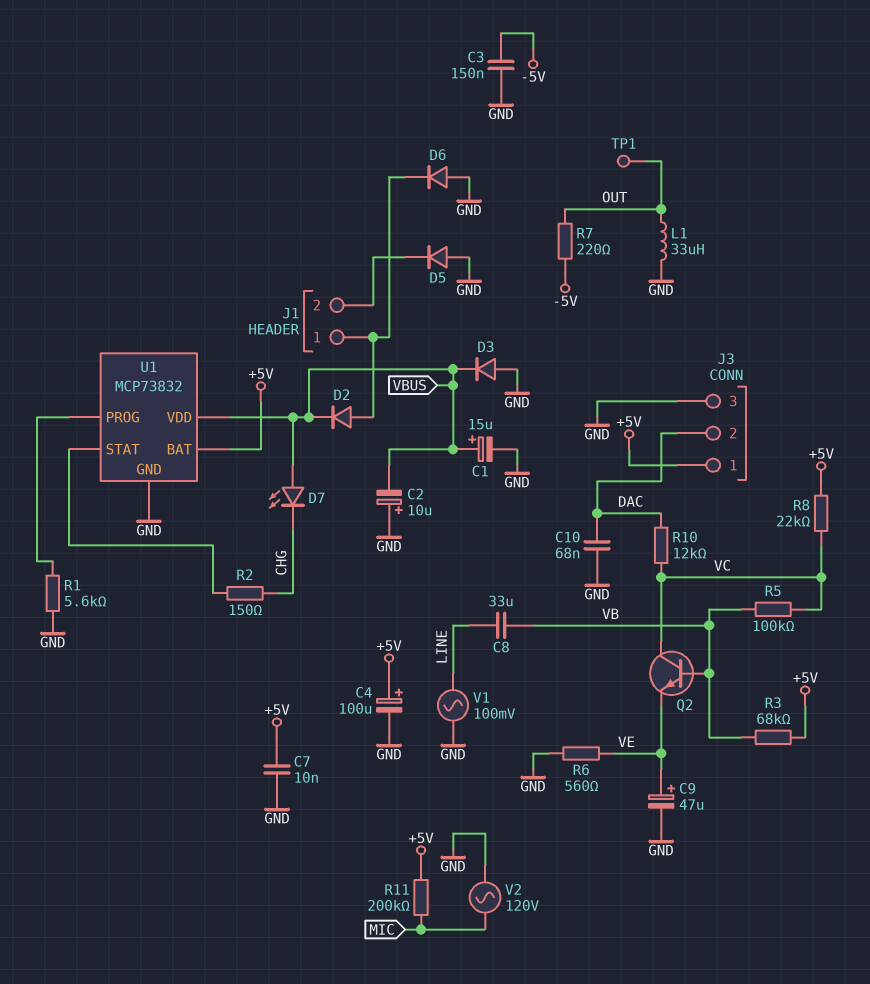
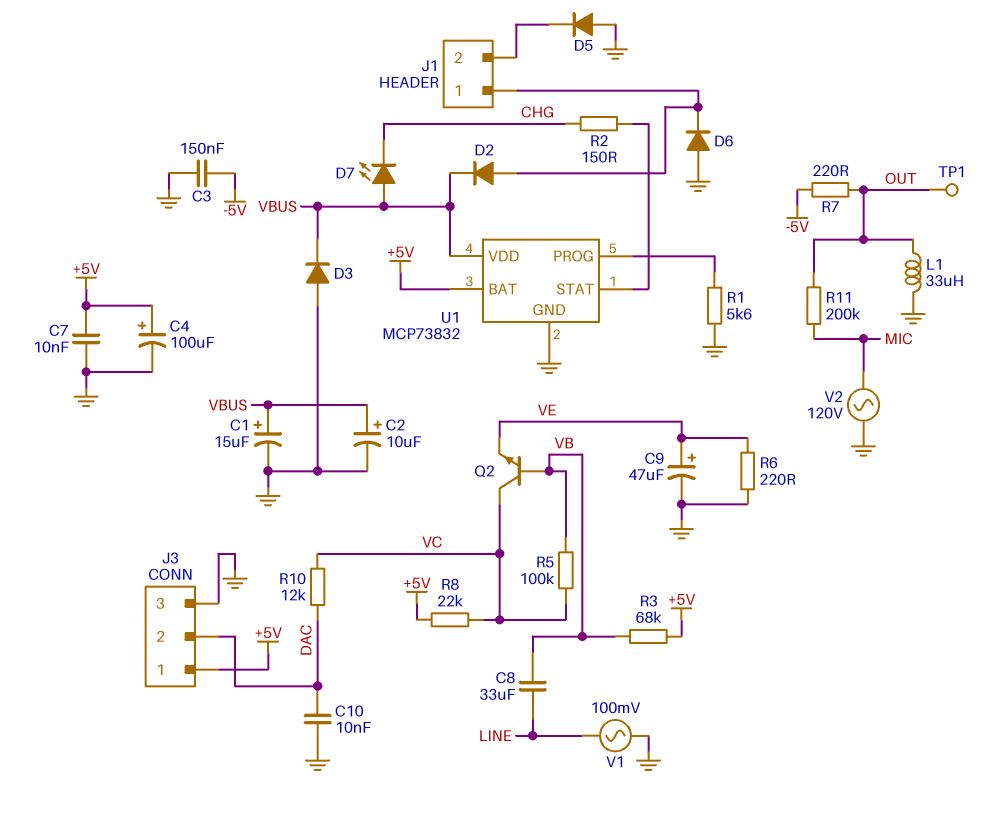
C2: 10uF (plus GND, minus VBUS) -> 10uF (plus VBUS, minus GND)
C10: 68nF (DAC, GND) -> 10nF (DAC, GND)
R6: 560 (GND, VE) -> 220 (GND, VE)
R11: 200k (+5V, MIC) -> 200k (MIC, OUT)

